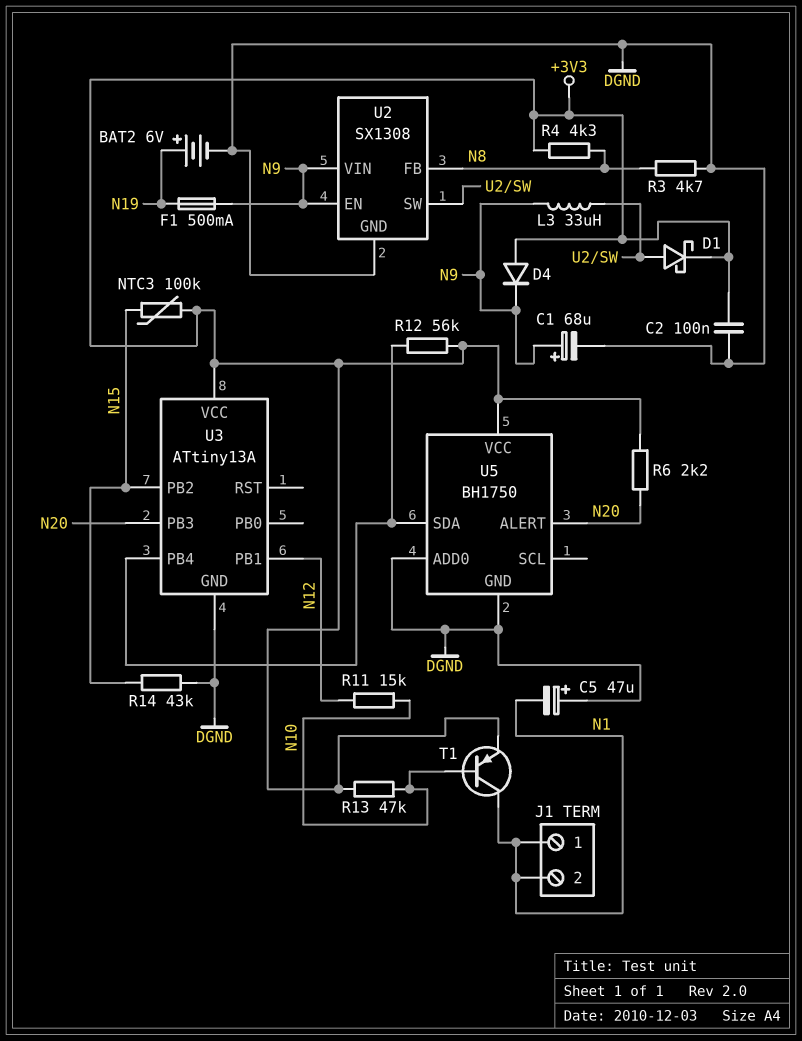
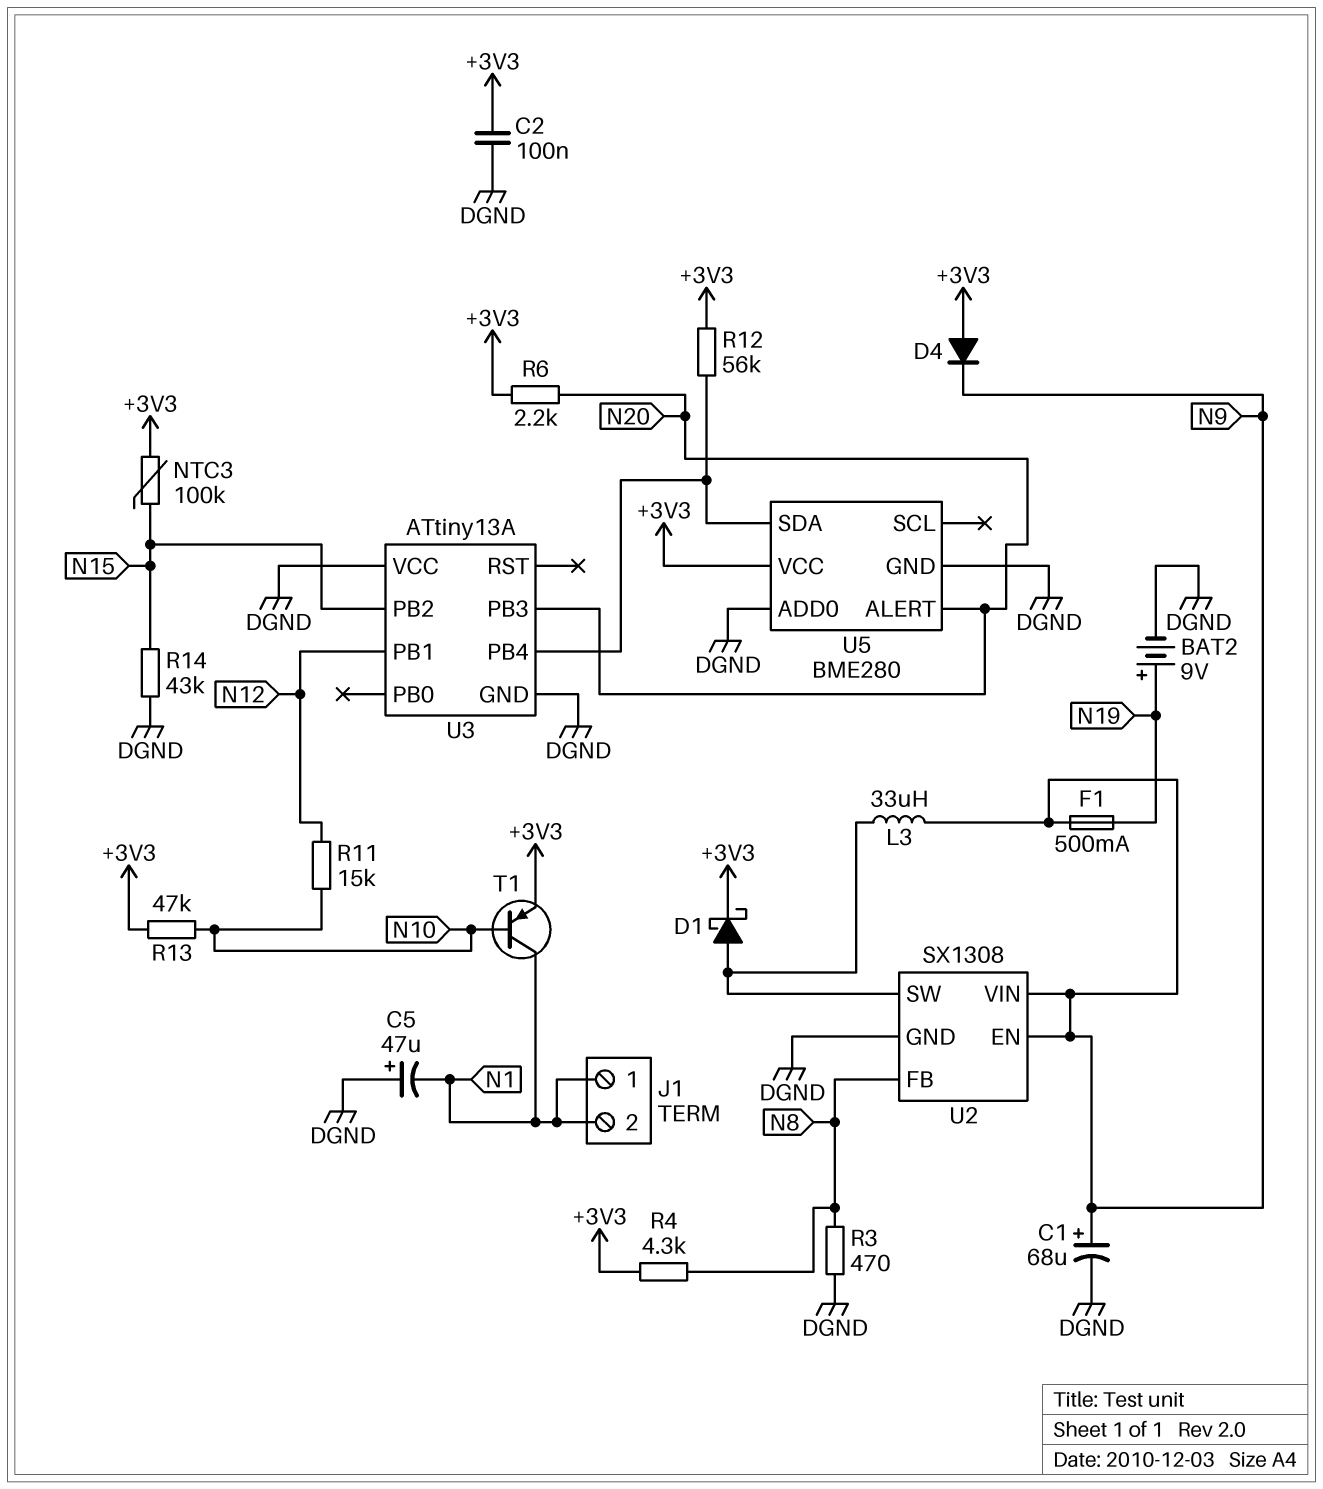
BAT2: 6V (plus N19, minus DGND) -> 9V (plus N19, minus DGND)
R3: 4.7k (DGND, N8) -> 470 (DGND, N8)
U3 pin VCC: +3V3 -> DGND
U5: BH1750 -> BME280

